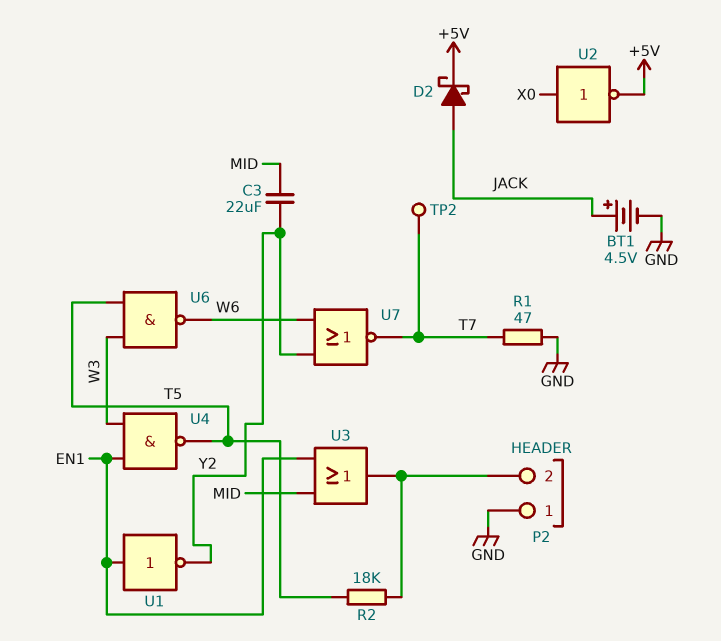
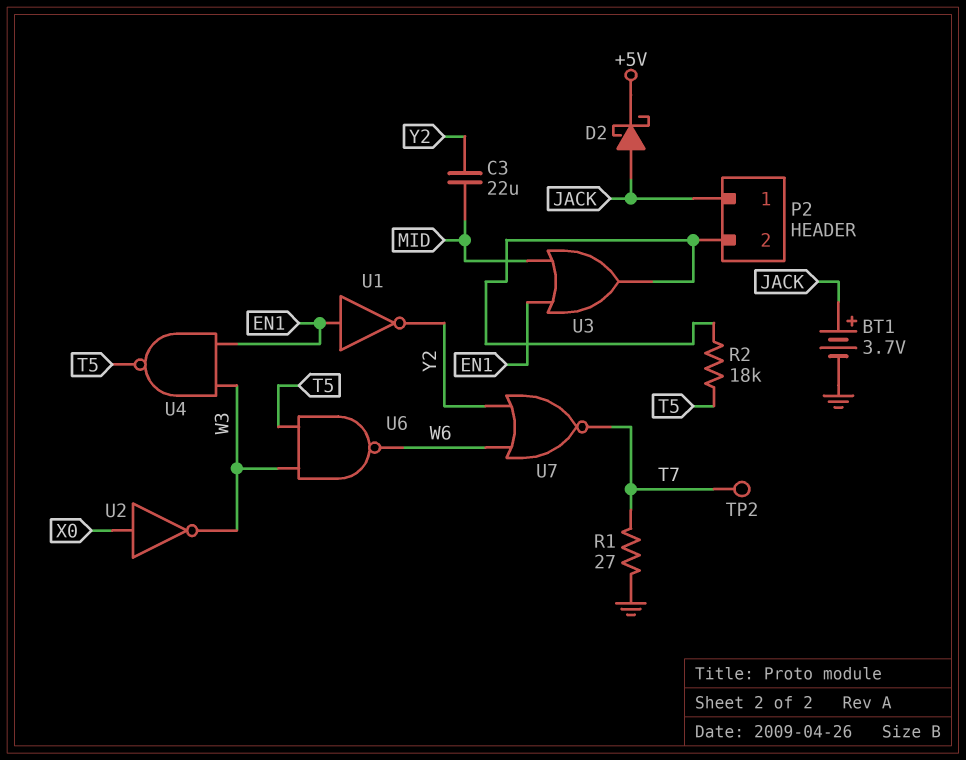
BT1: 4.5V (plus JACK, minus GND) -> 3.7V (plus JACK, minus GND)
P2 pin 1: GND -> JACK
R1: 47 (GND, T7) -> 27 (GND, T7)
U2: NOT (in X0, out +5V) -> NOT (in X0, out W3)

